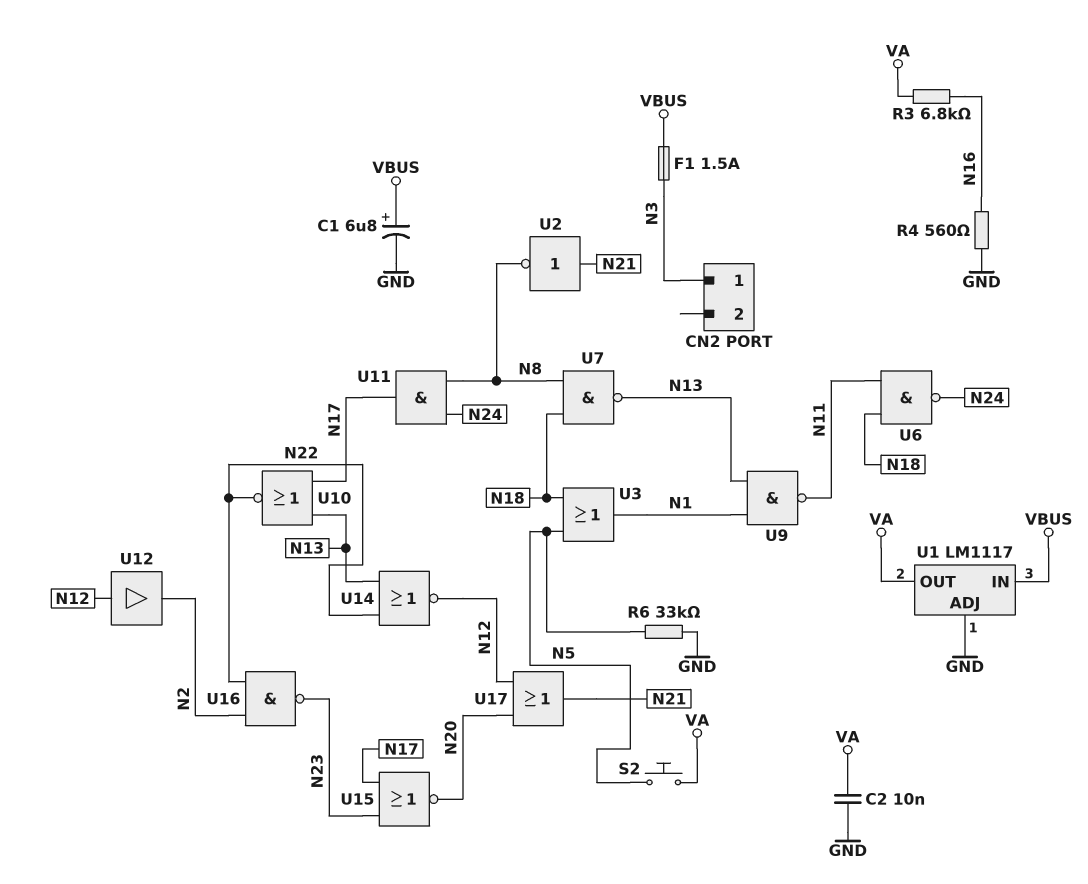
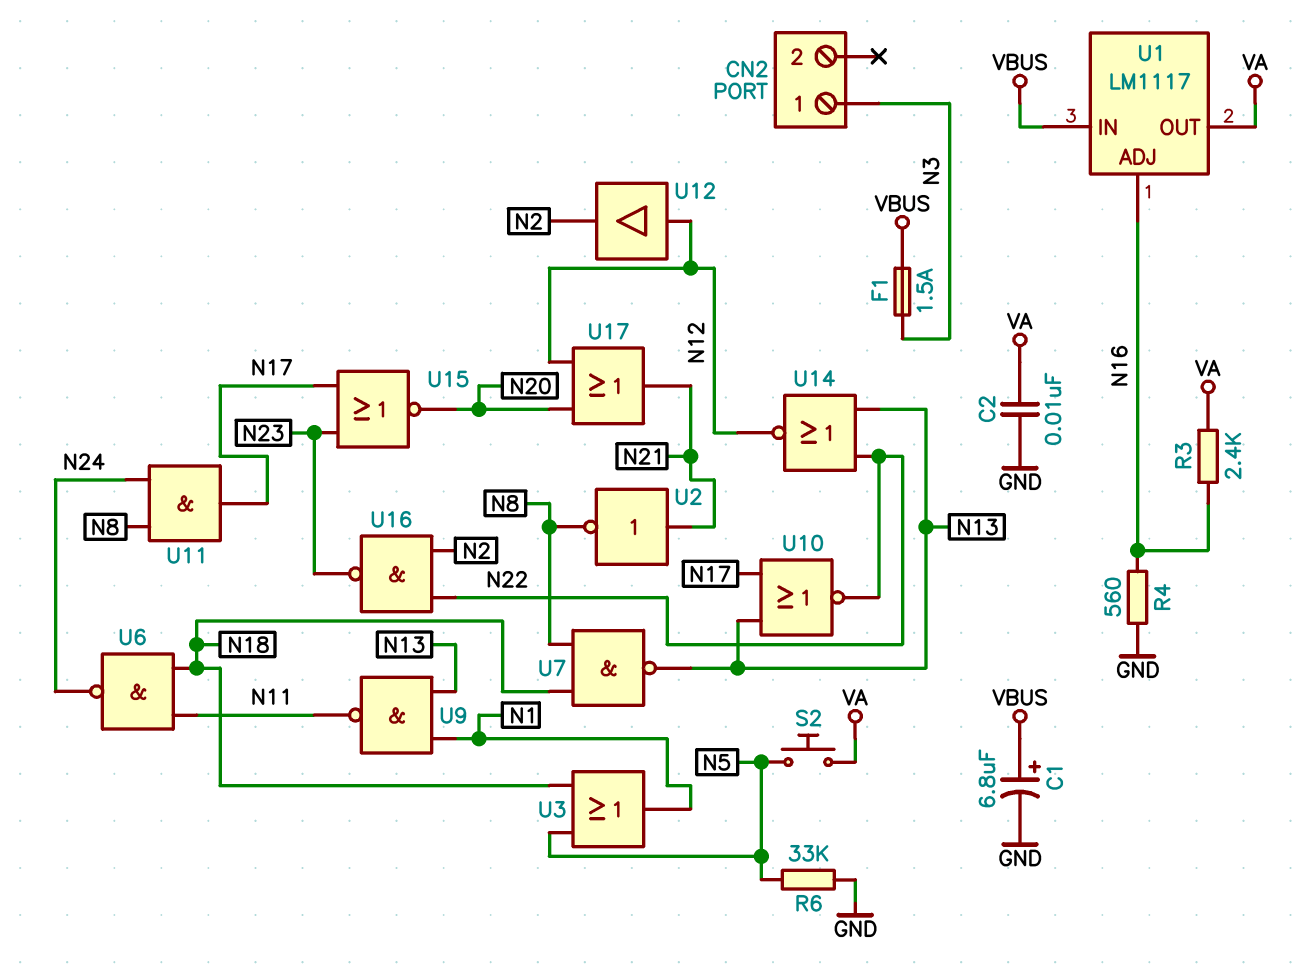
R3: 6.8k (N16, VA) -> 2.4k (N16, VA)
U1 pin ADJ: GND -> N16

